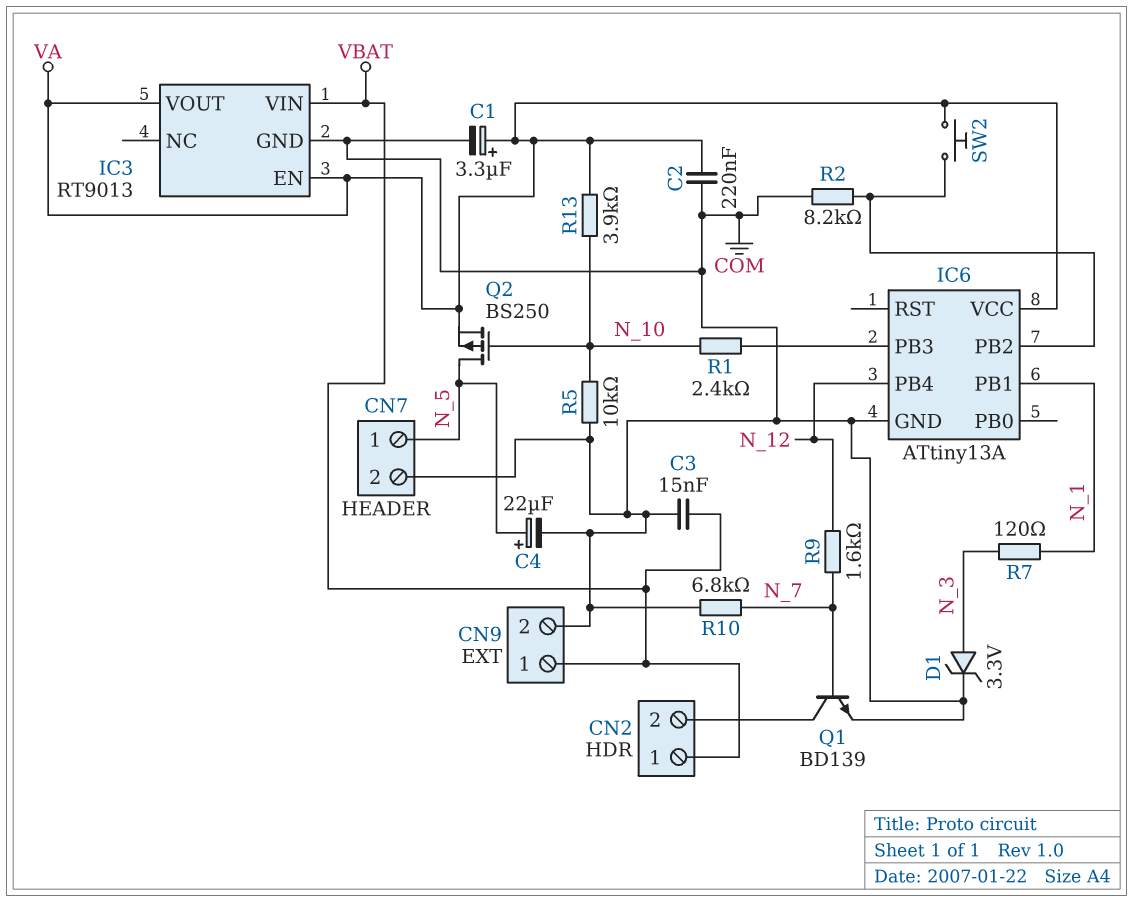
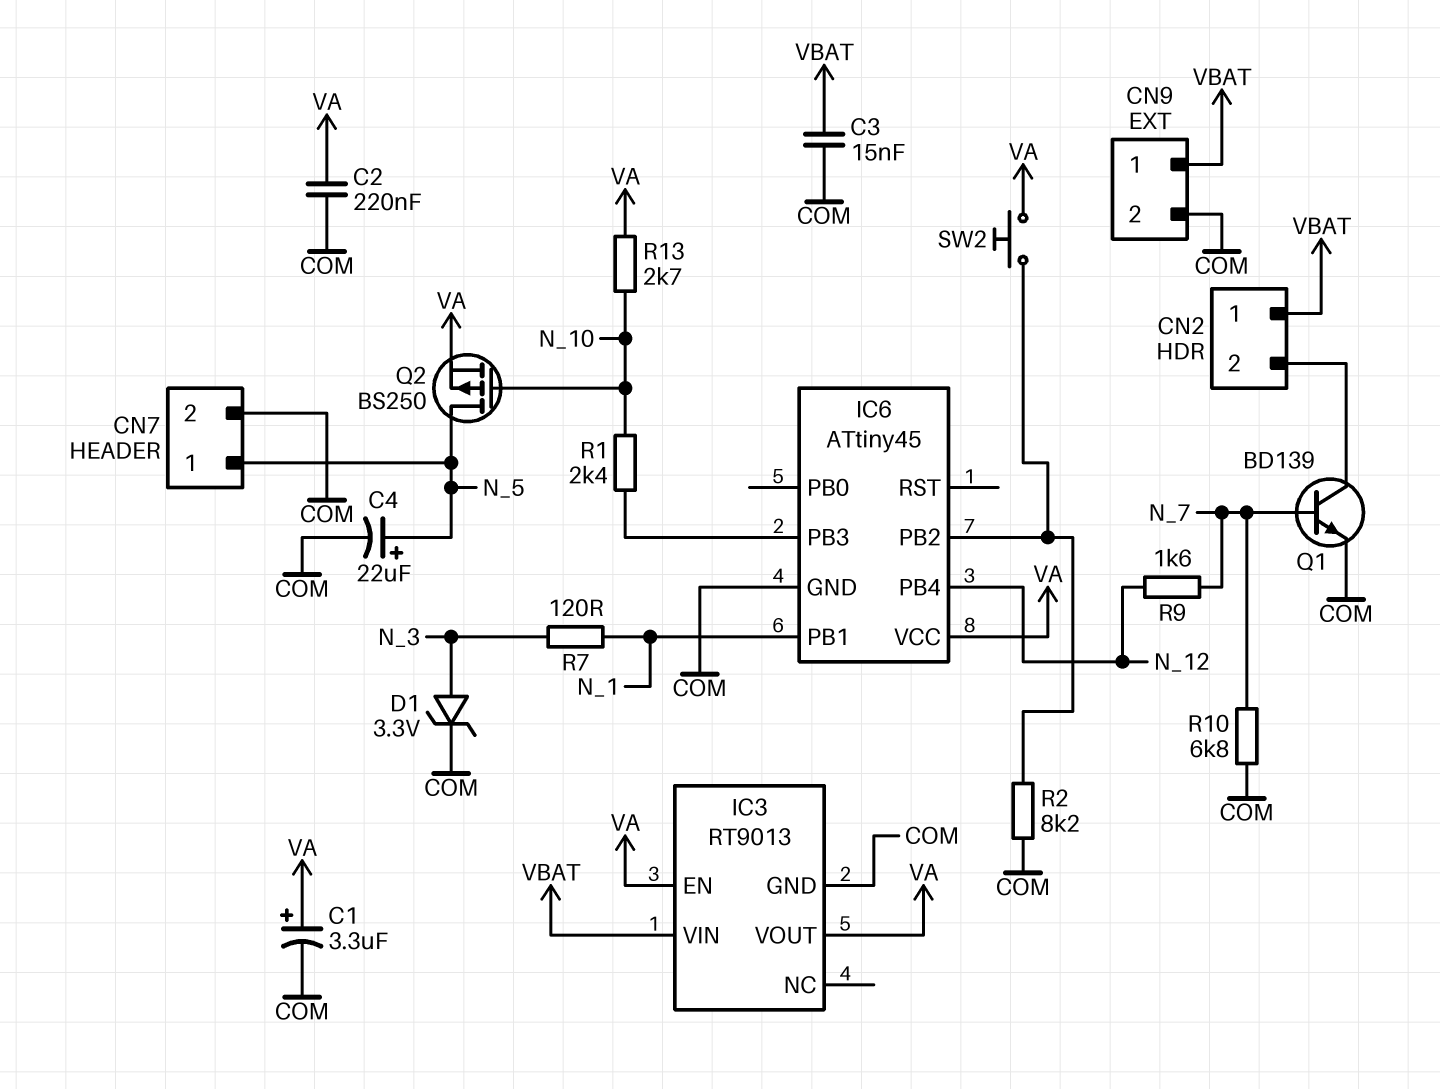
IC6: ATtiny13A -> ATtiny45
R5: 10k (COM, N_10) -> none
R13: 3.9k (N_10, VA) -> 2.7k (N_10, VA)

